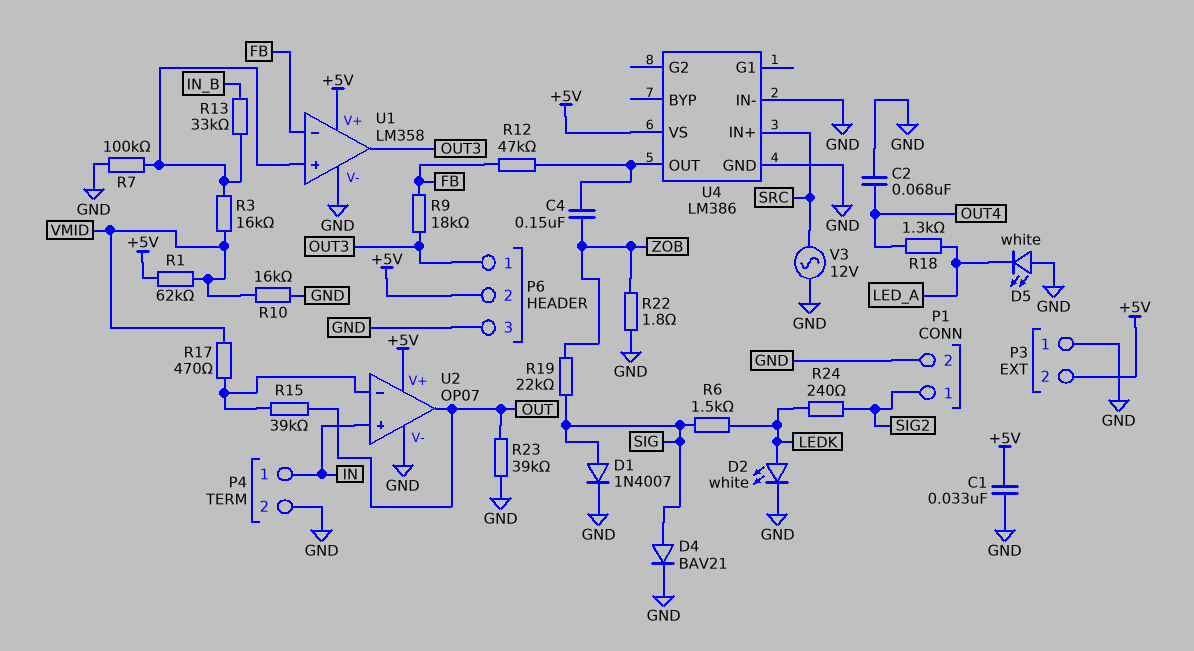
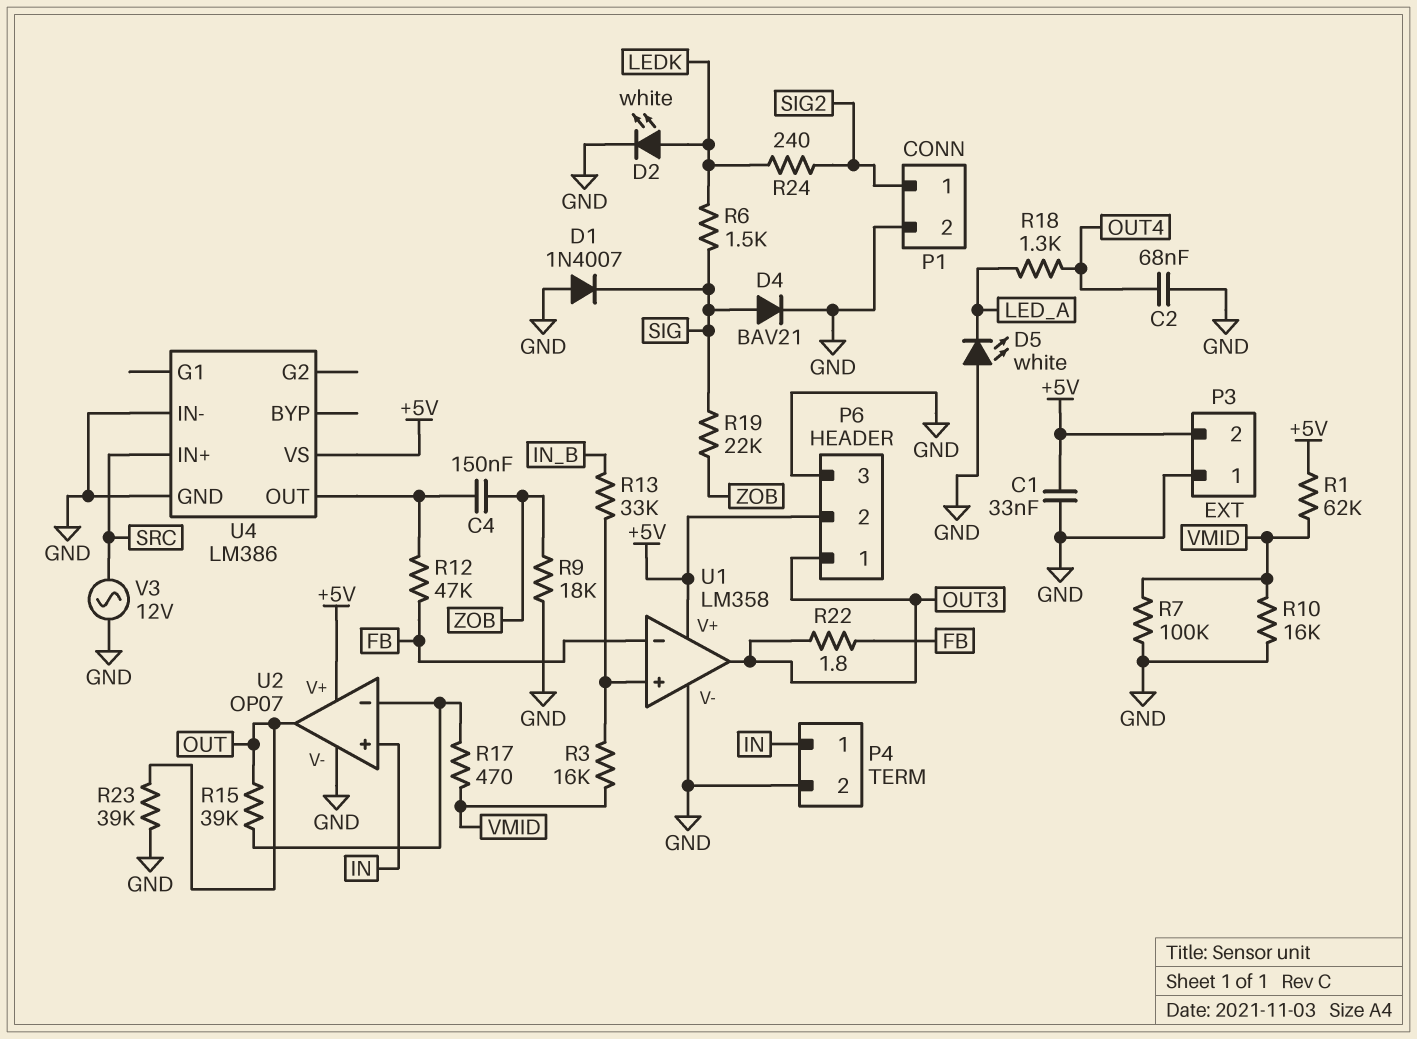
D1: diode 1N4007 (A SIG, K GND) -> diode 1N4007 (A GND, K SIG)
R7: 100k (GND, U1/in+) -> 100k (GND, VMID)
R9: 18k (FB, OUT3) -> 18k (GND, ZOB)
R22: 1.8 (GND, ZOB) -> 1.8 (FB, OUT3)

